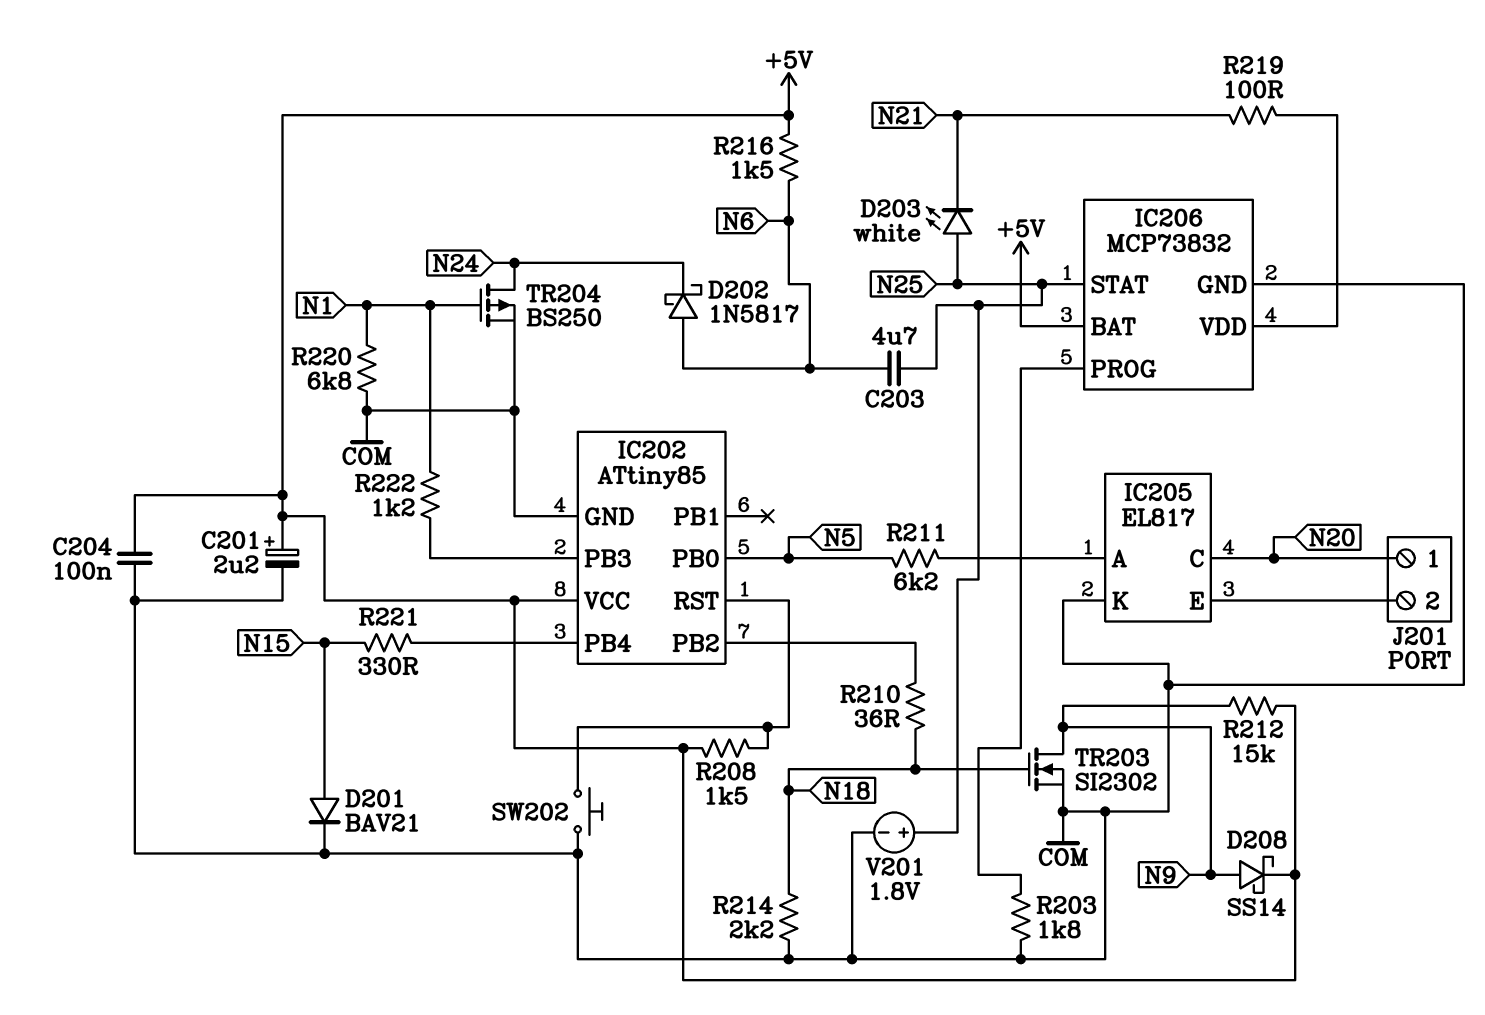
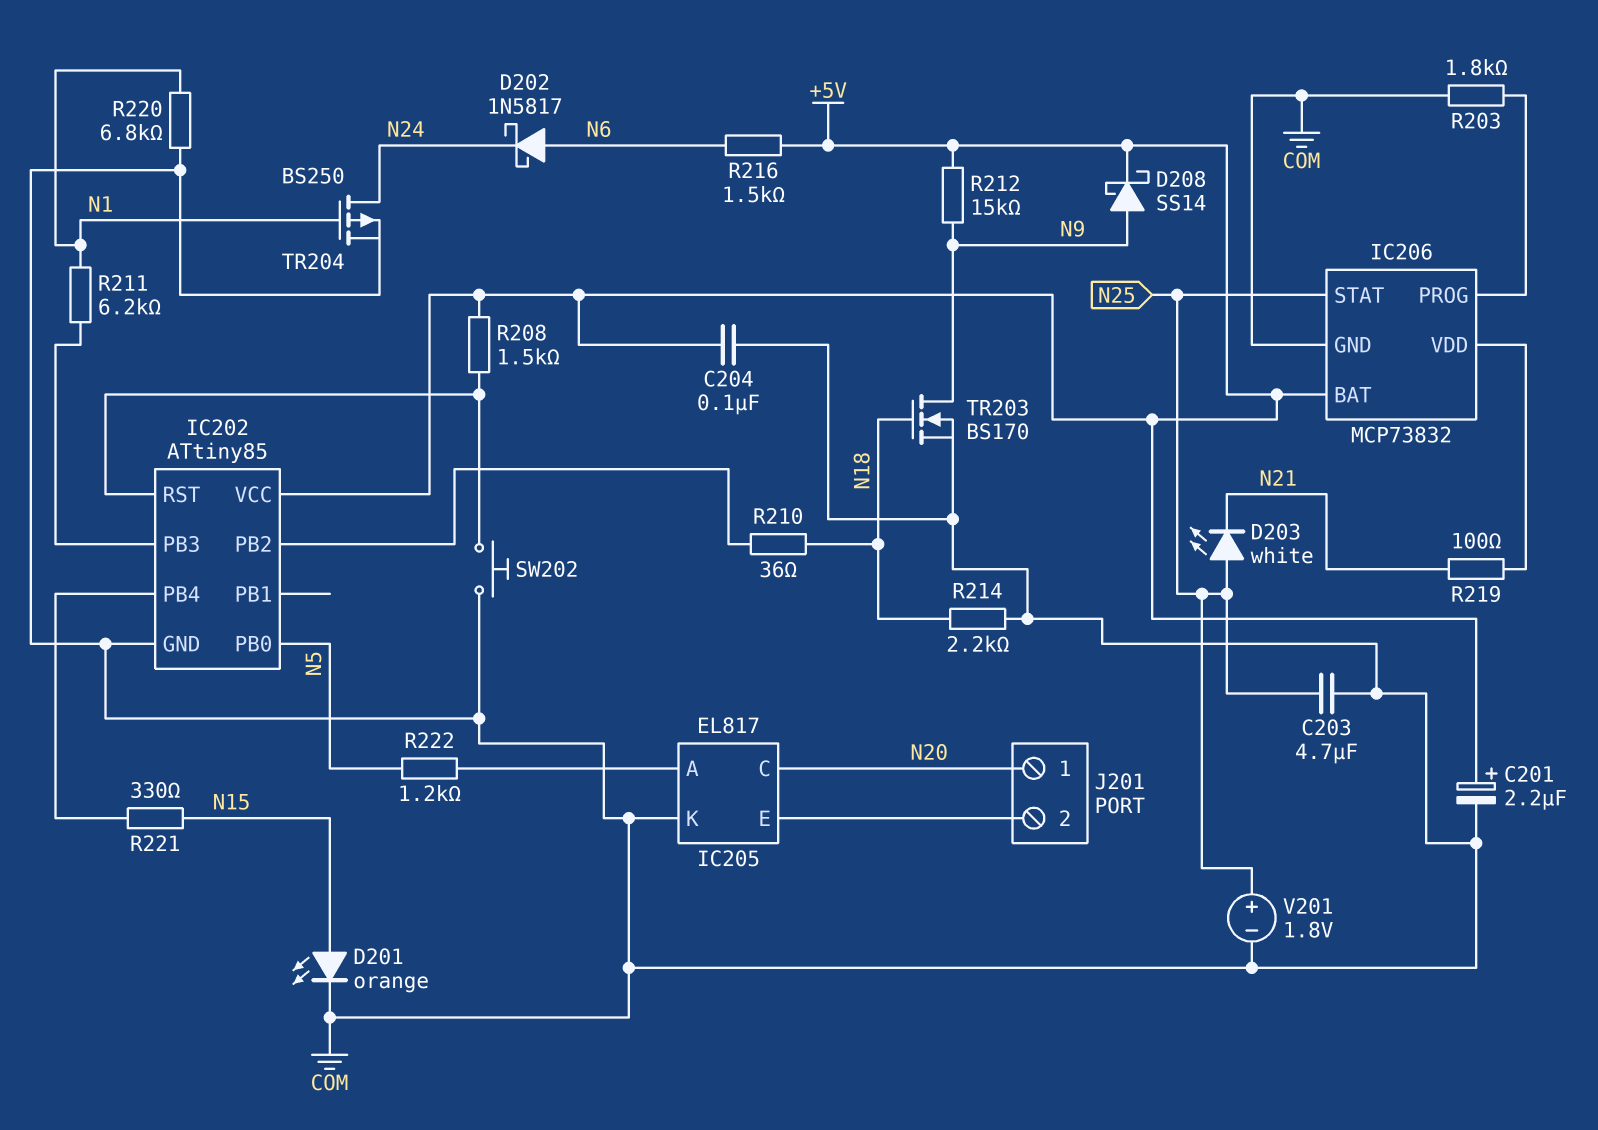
C203: 4.7uF (N6, N25) -> 4.7uF (COM, N25)
D201: diode BAV21 (A N15, K COM) -> LED orange (A N15, K COM)
R211: 6.2k (IC205/A, N5) -> 6.2k (IC202/PB3, N1)
R222: 1.2k (IC202/PB3, N1) -> 1.2k (IC205/A, N5)
TR203: NMOS SI2302 (G N18, D N9, S COM) -> NMOS BS170 (G N18, D N9, S COM)

